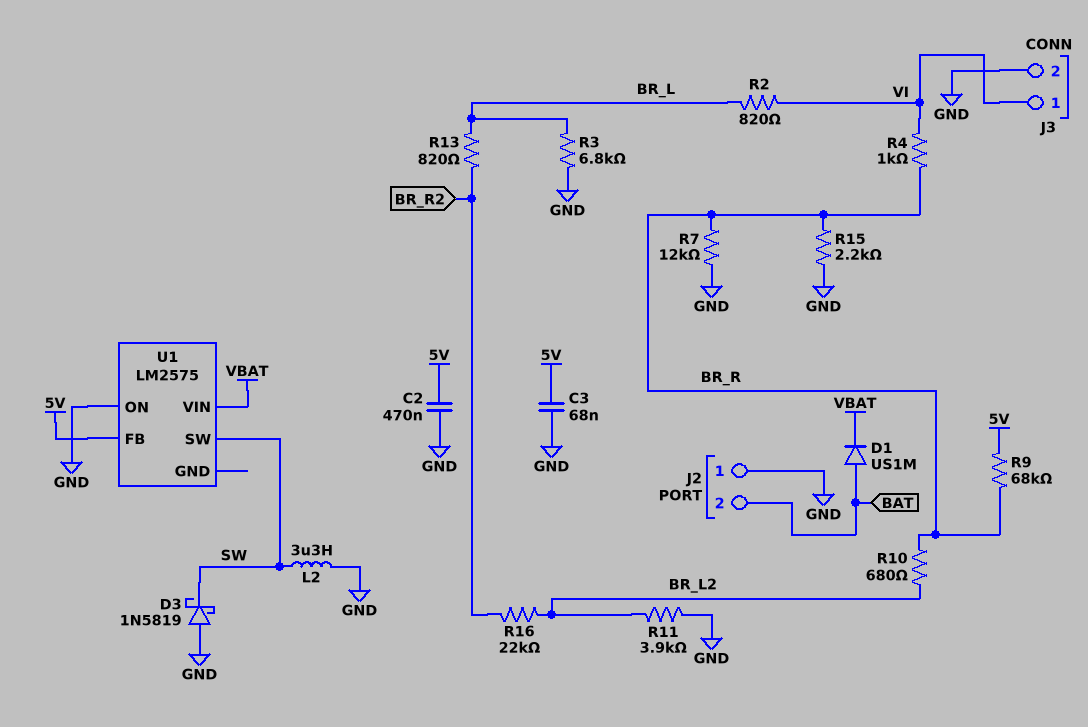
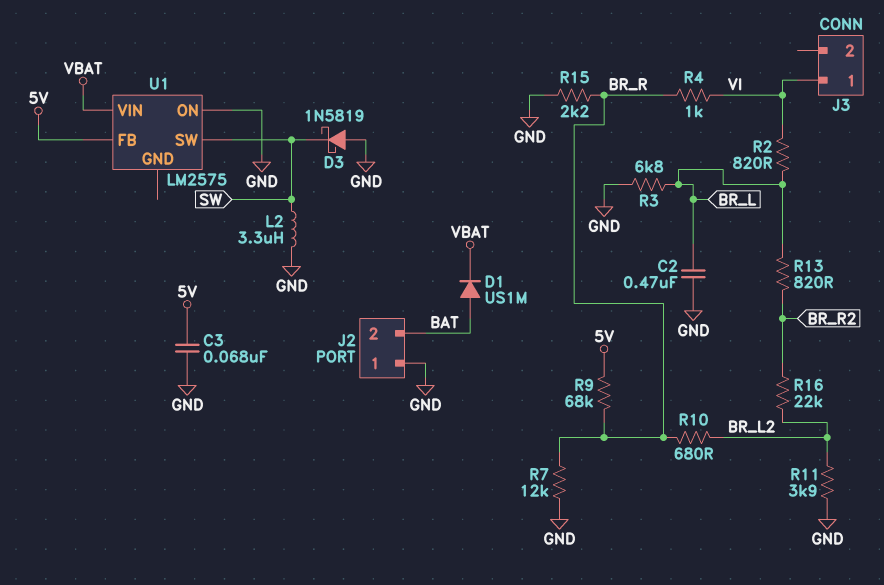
C2: 470nF (5V, GND) -> 470nF (BR_L, GND)
J3 pin 2: GND -> none

